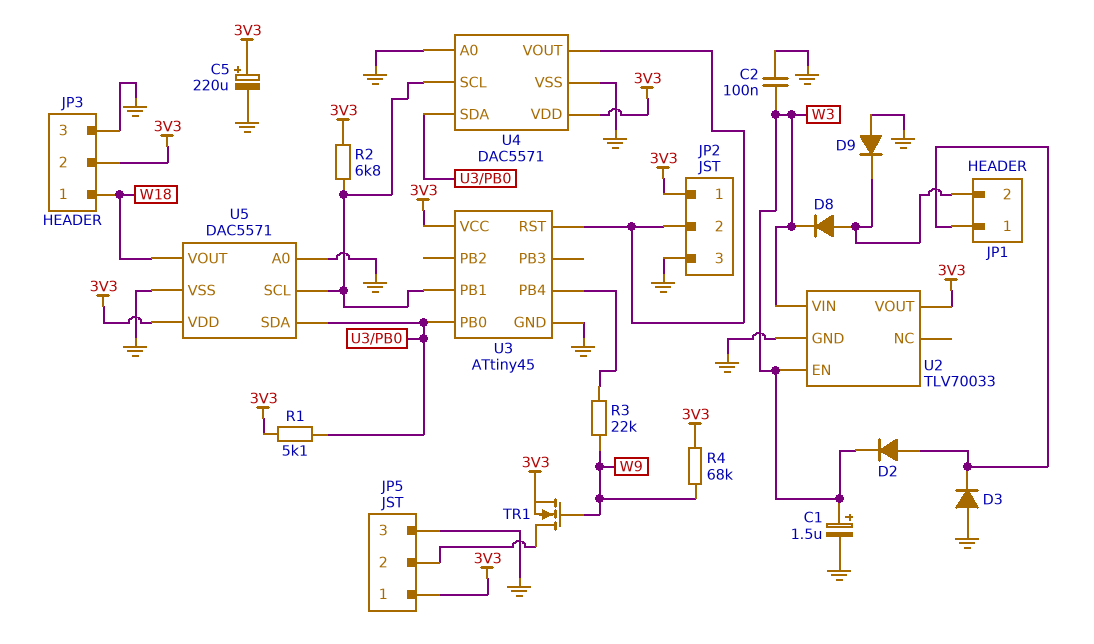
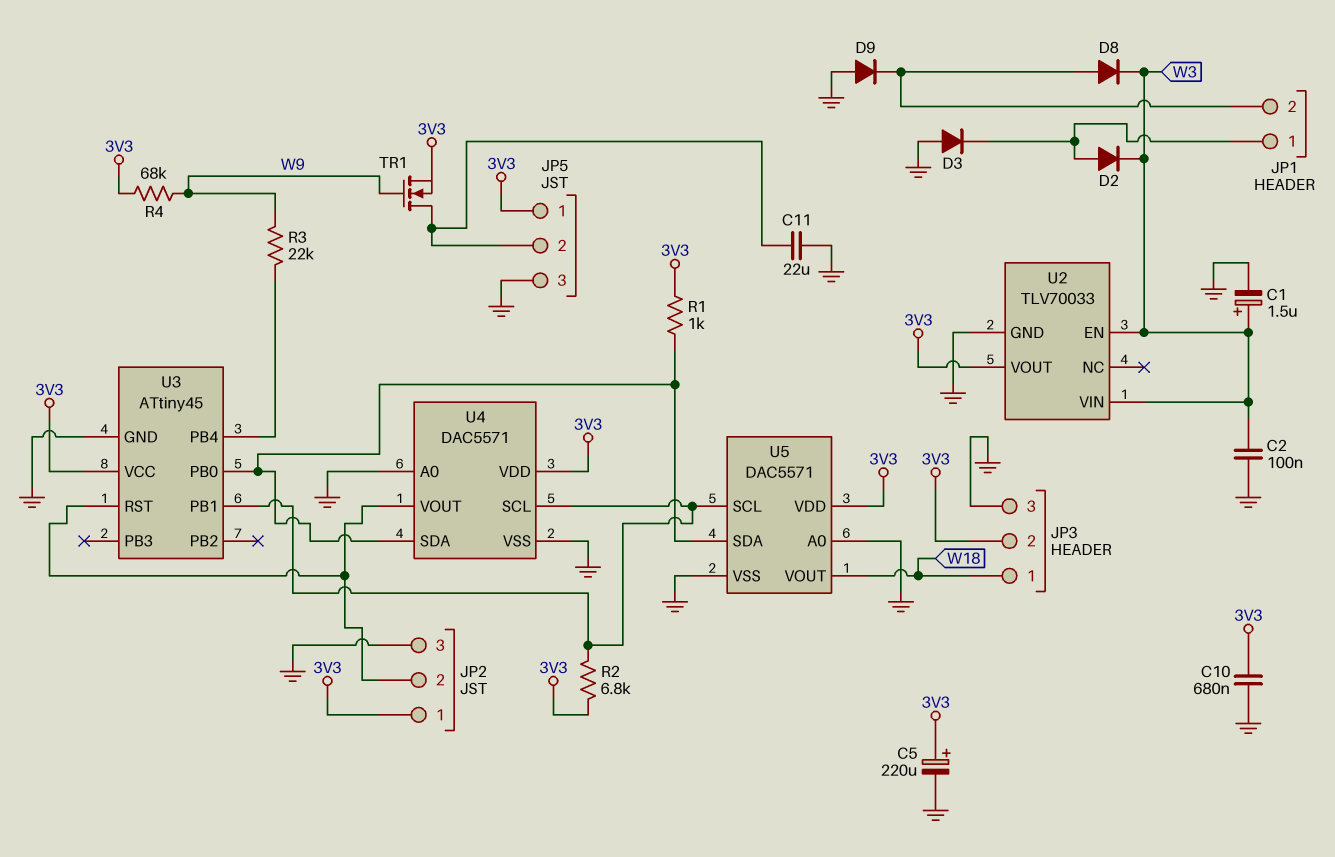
C10: none -> 680nF (3V3, GND)
C11: none -> 22uF (GND, JP5/2)
R1: 5.1k (3V3, U3/PB0) -> 1k (3V3, U3/PB0)

